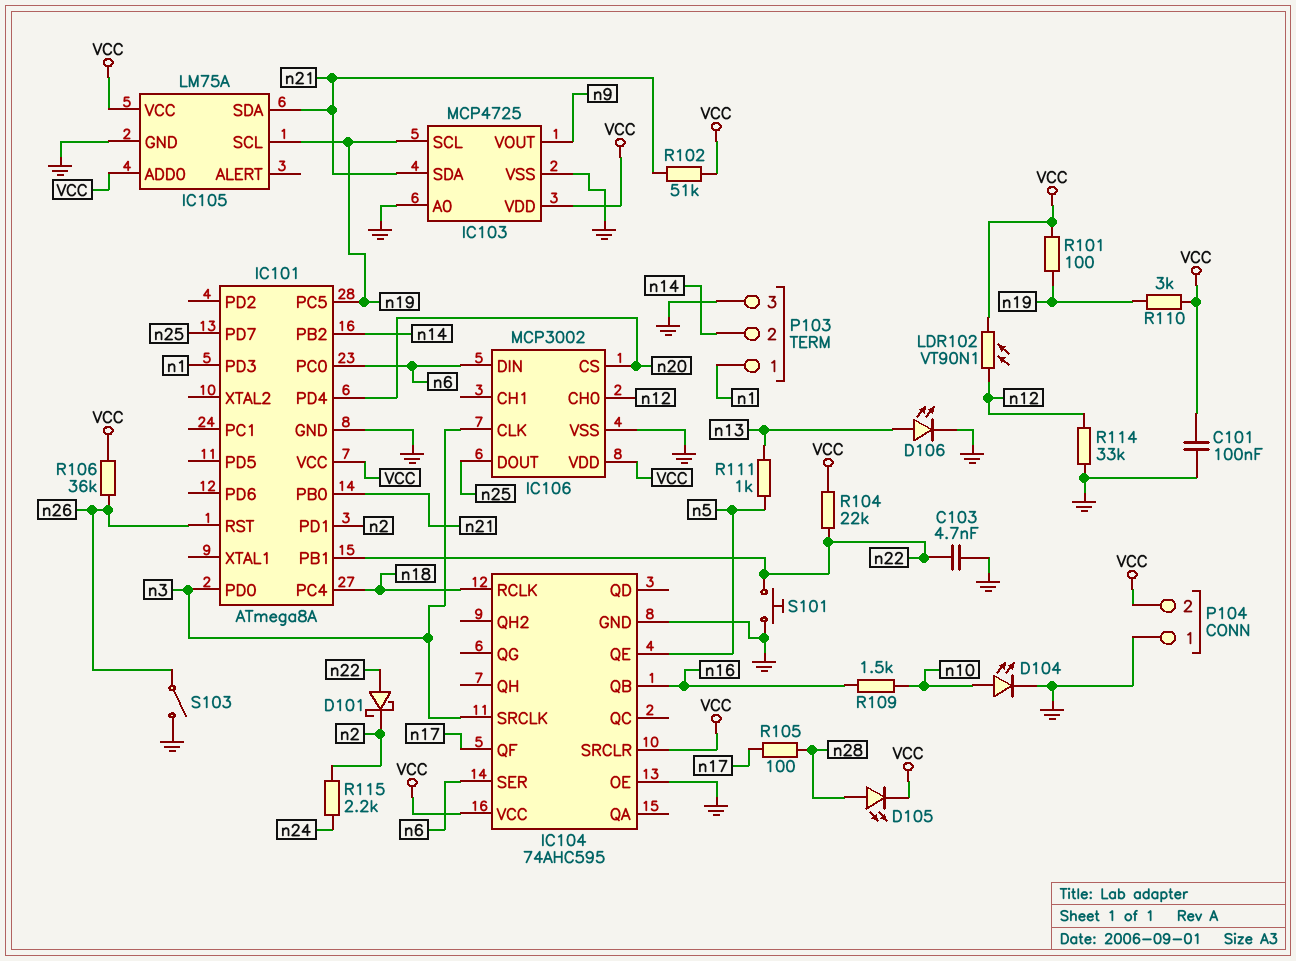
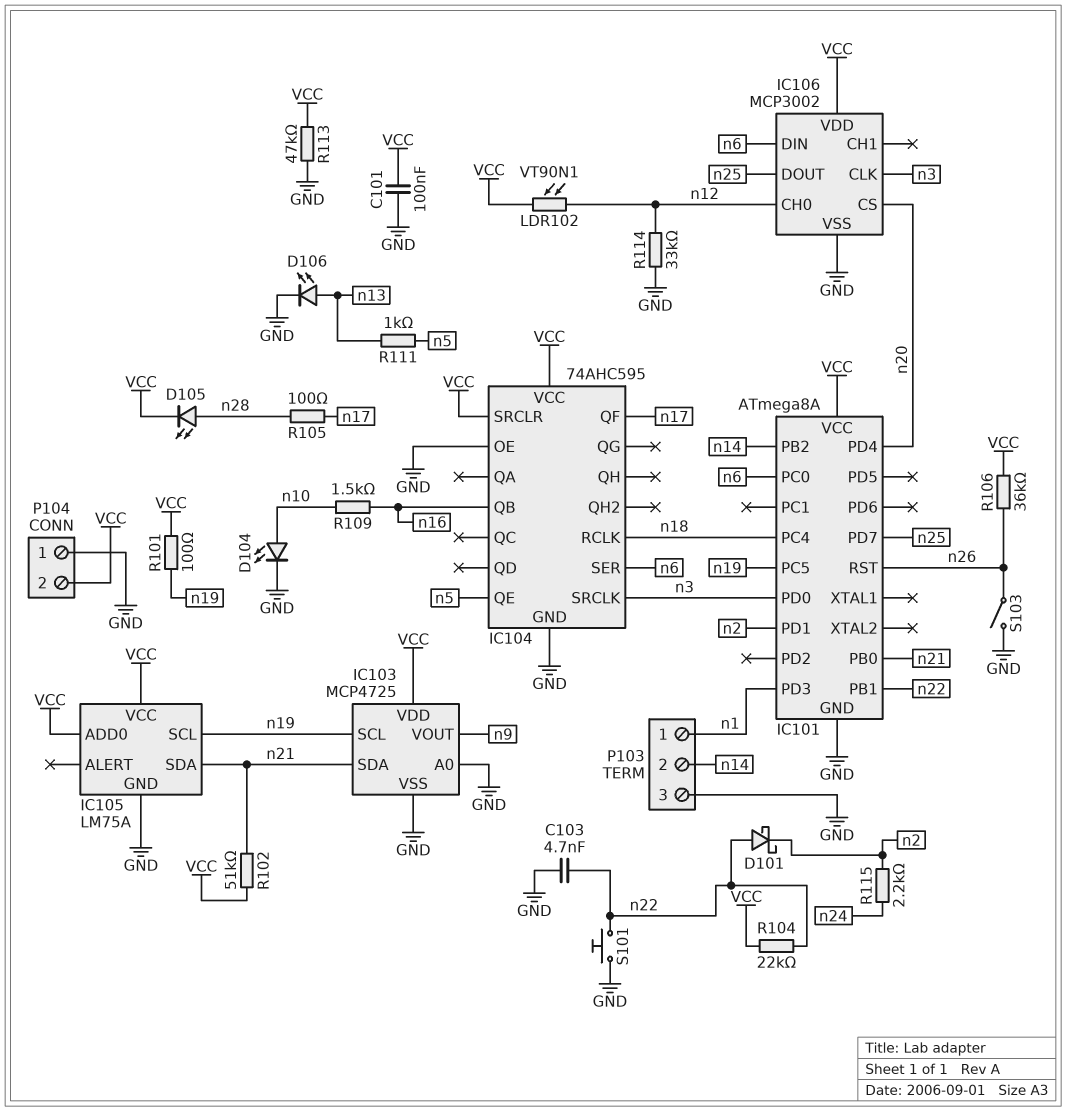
R110: 3k (VCC, n19) -> none
R113: none -> 47k (GND, VCC)

